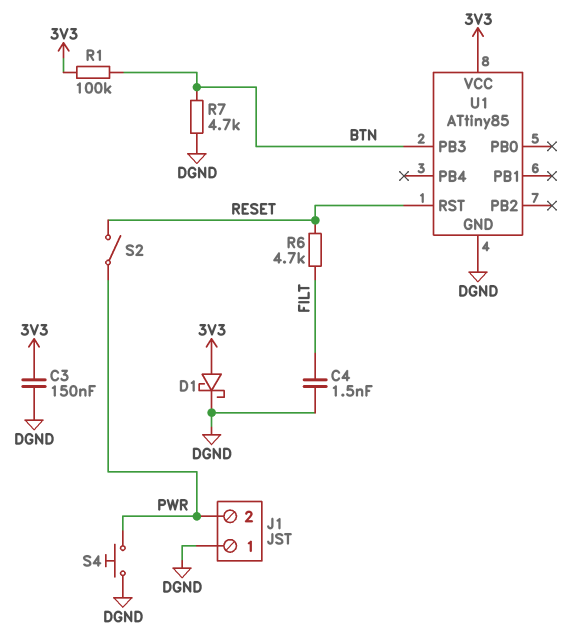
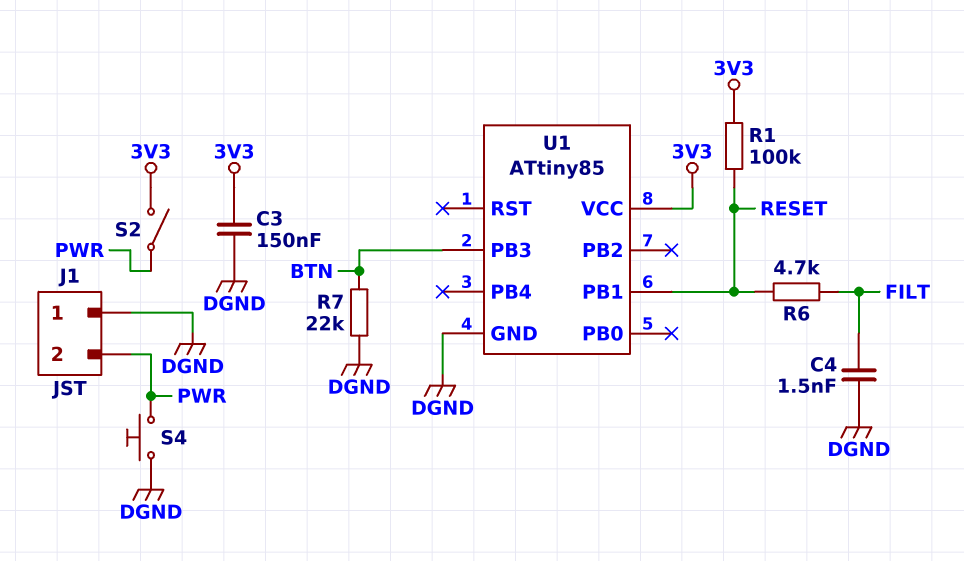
D1: schottky (A 3V3, K DGND) -> none
R1: 100k (3V3, BTN) -> 100k (3V3, RESET)
R7: 4.7k (BTN, DGND) -> 22k (BTN, DGND)
S2: switch (PWR, RESET) -> switch (3V3, PWR)
U1 pin PB1: none -> RESET
U1 pin RST: RESET -> none

